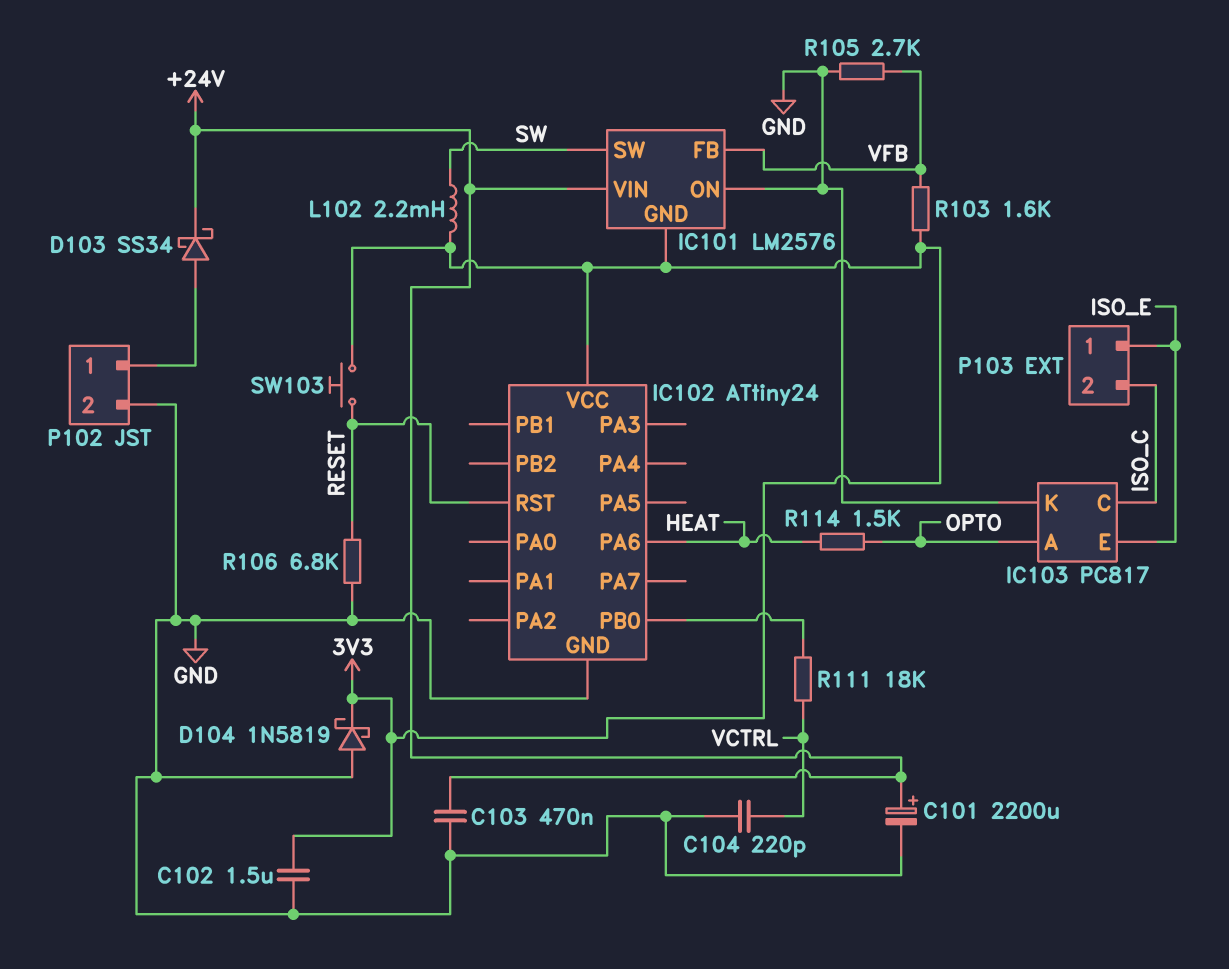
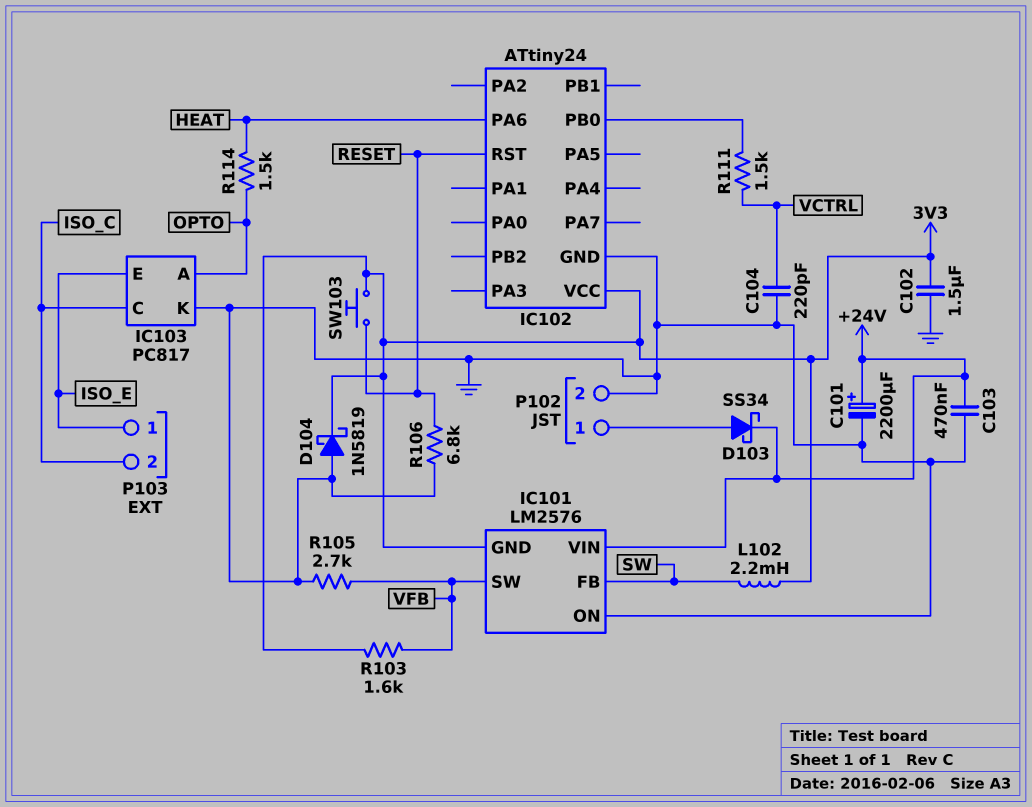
IC101 pin FB: VFB -> SW
IC101 pin SW: SW -> VFB
R111: 18k (IC102/PB0, VCTRL) -> 1.5k (IC102/PB0, VCTRL)

